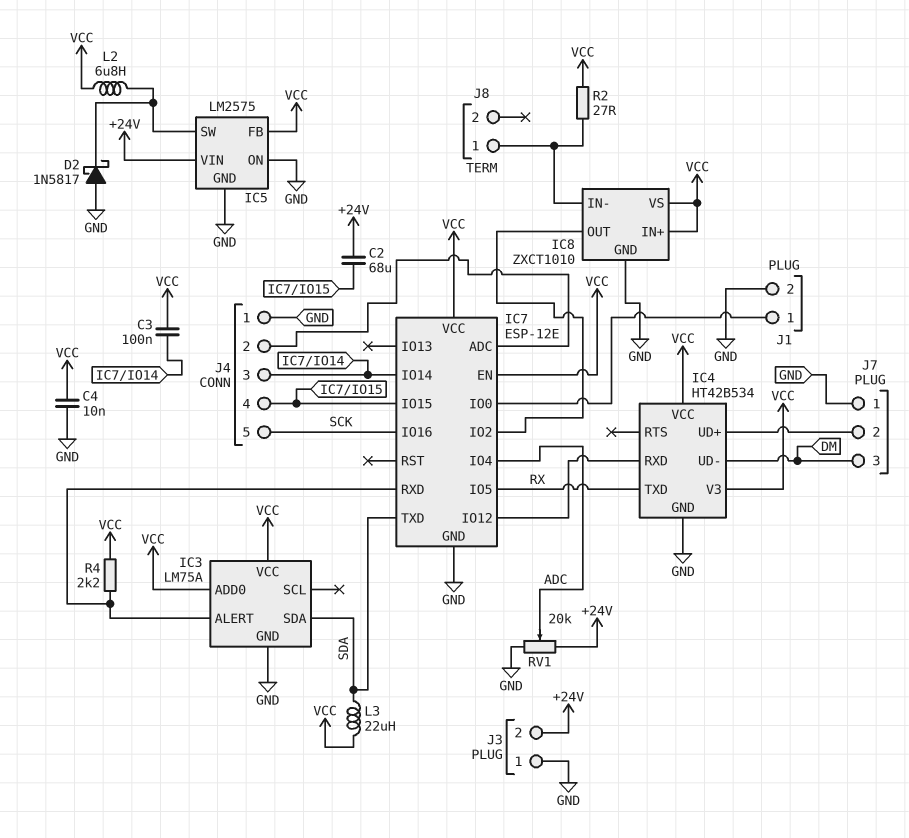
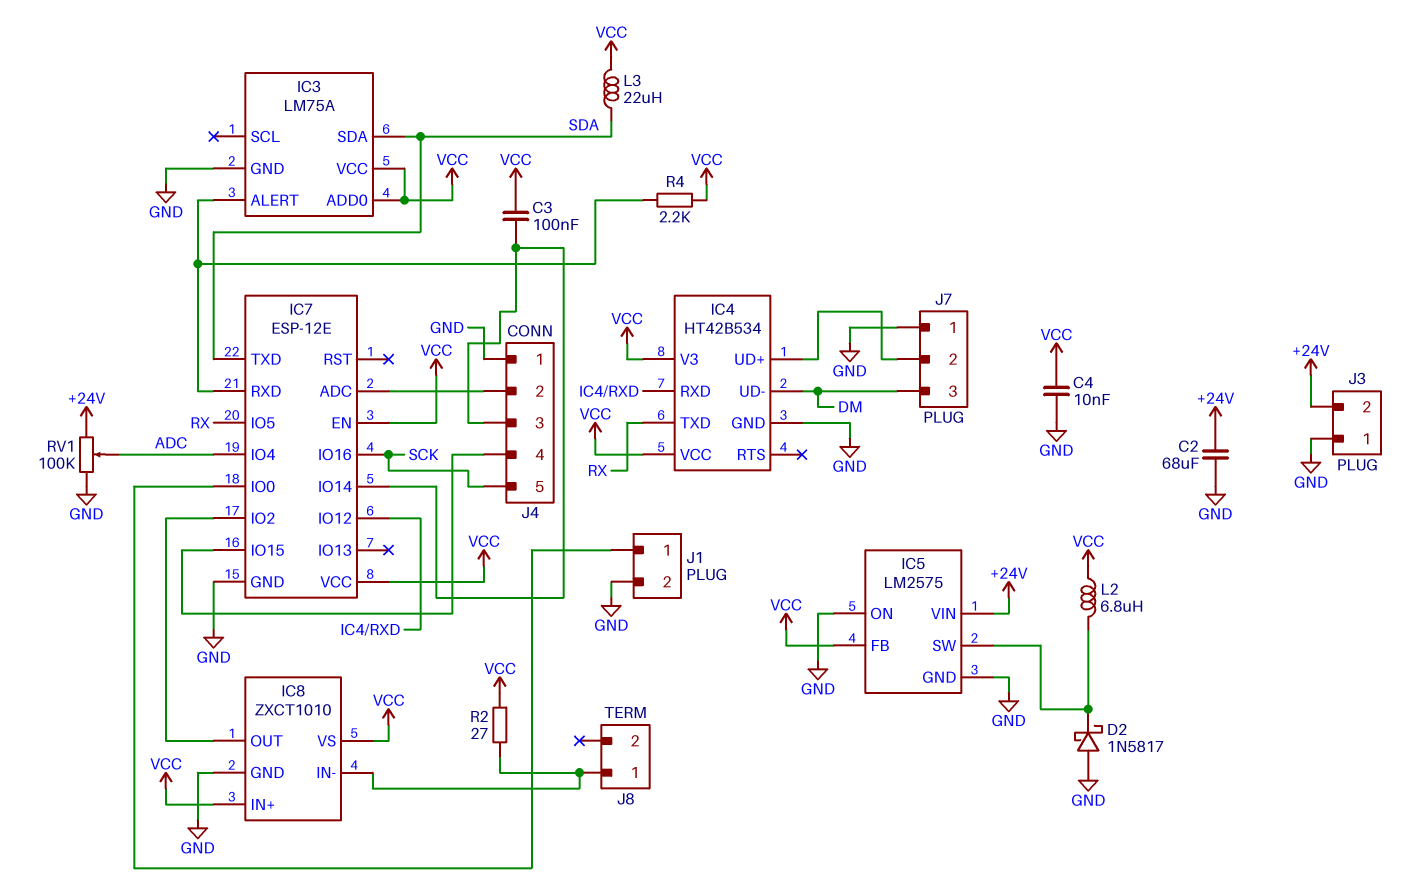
C2: 68uF (+24V, IC7/IO15) -> 68uF (+24V, GND)
RV1: 20k (+24V, GND, wiper ADC) -> 100k (+24V, GND, wiper ADC)

